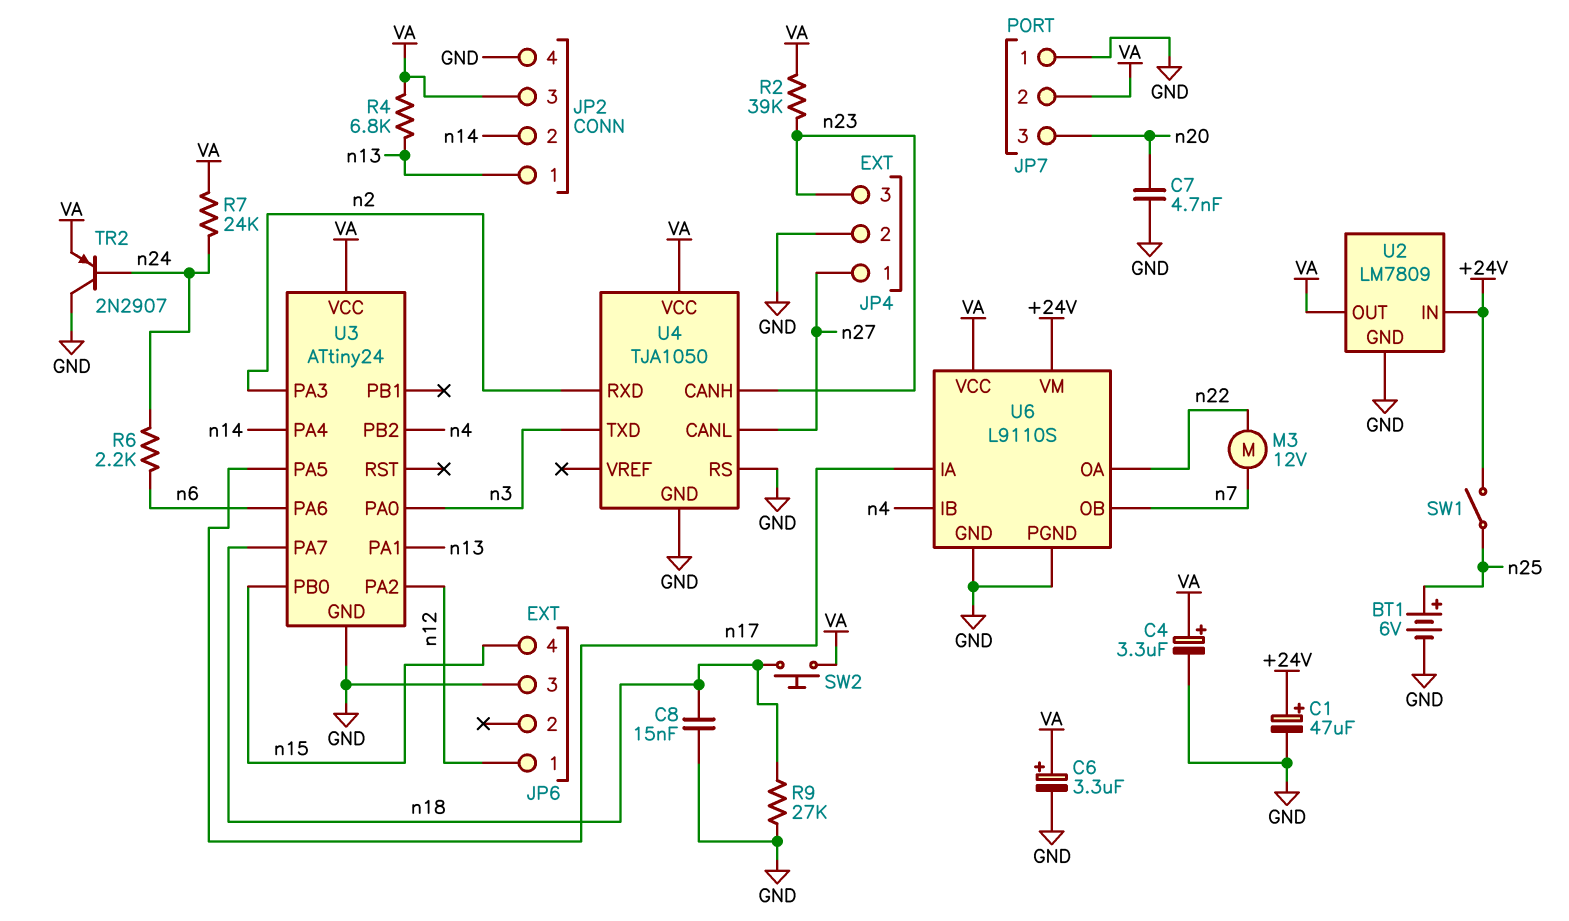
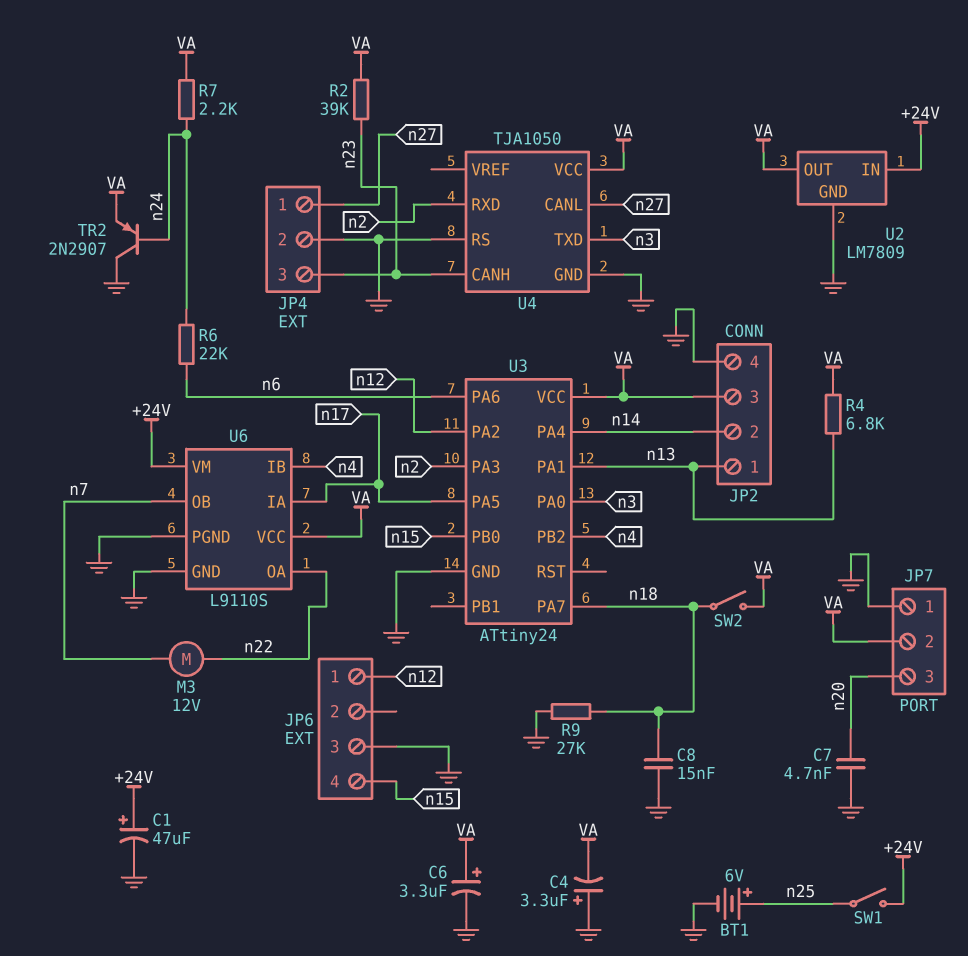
C4: 3.3uF (plus VA, minus GND) -> 3.3uF (plus GND, minus VA)
R6: 2.2k (n6, n24) -> 22k (n6, n24)
R7: 24k (VA, n24) -> 2.2k (VA, n24)
SW2: button (VA, n18) -> switch (VA, n18)

